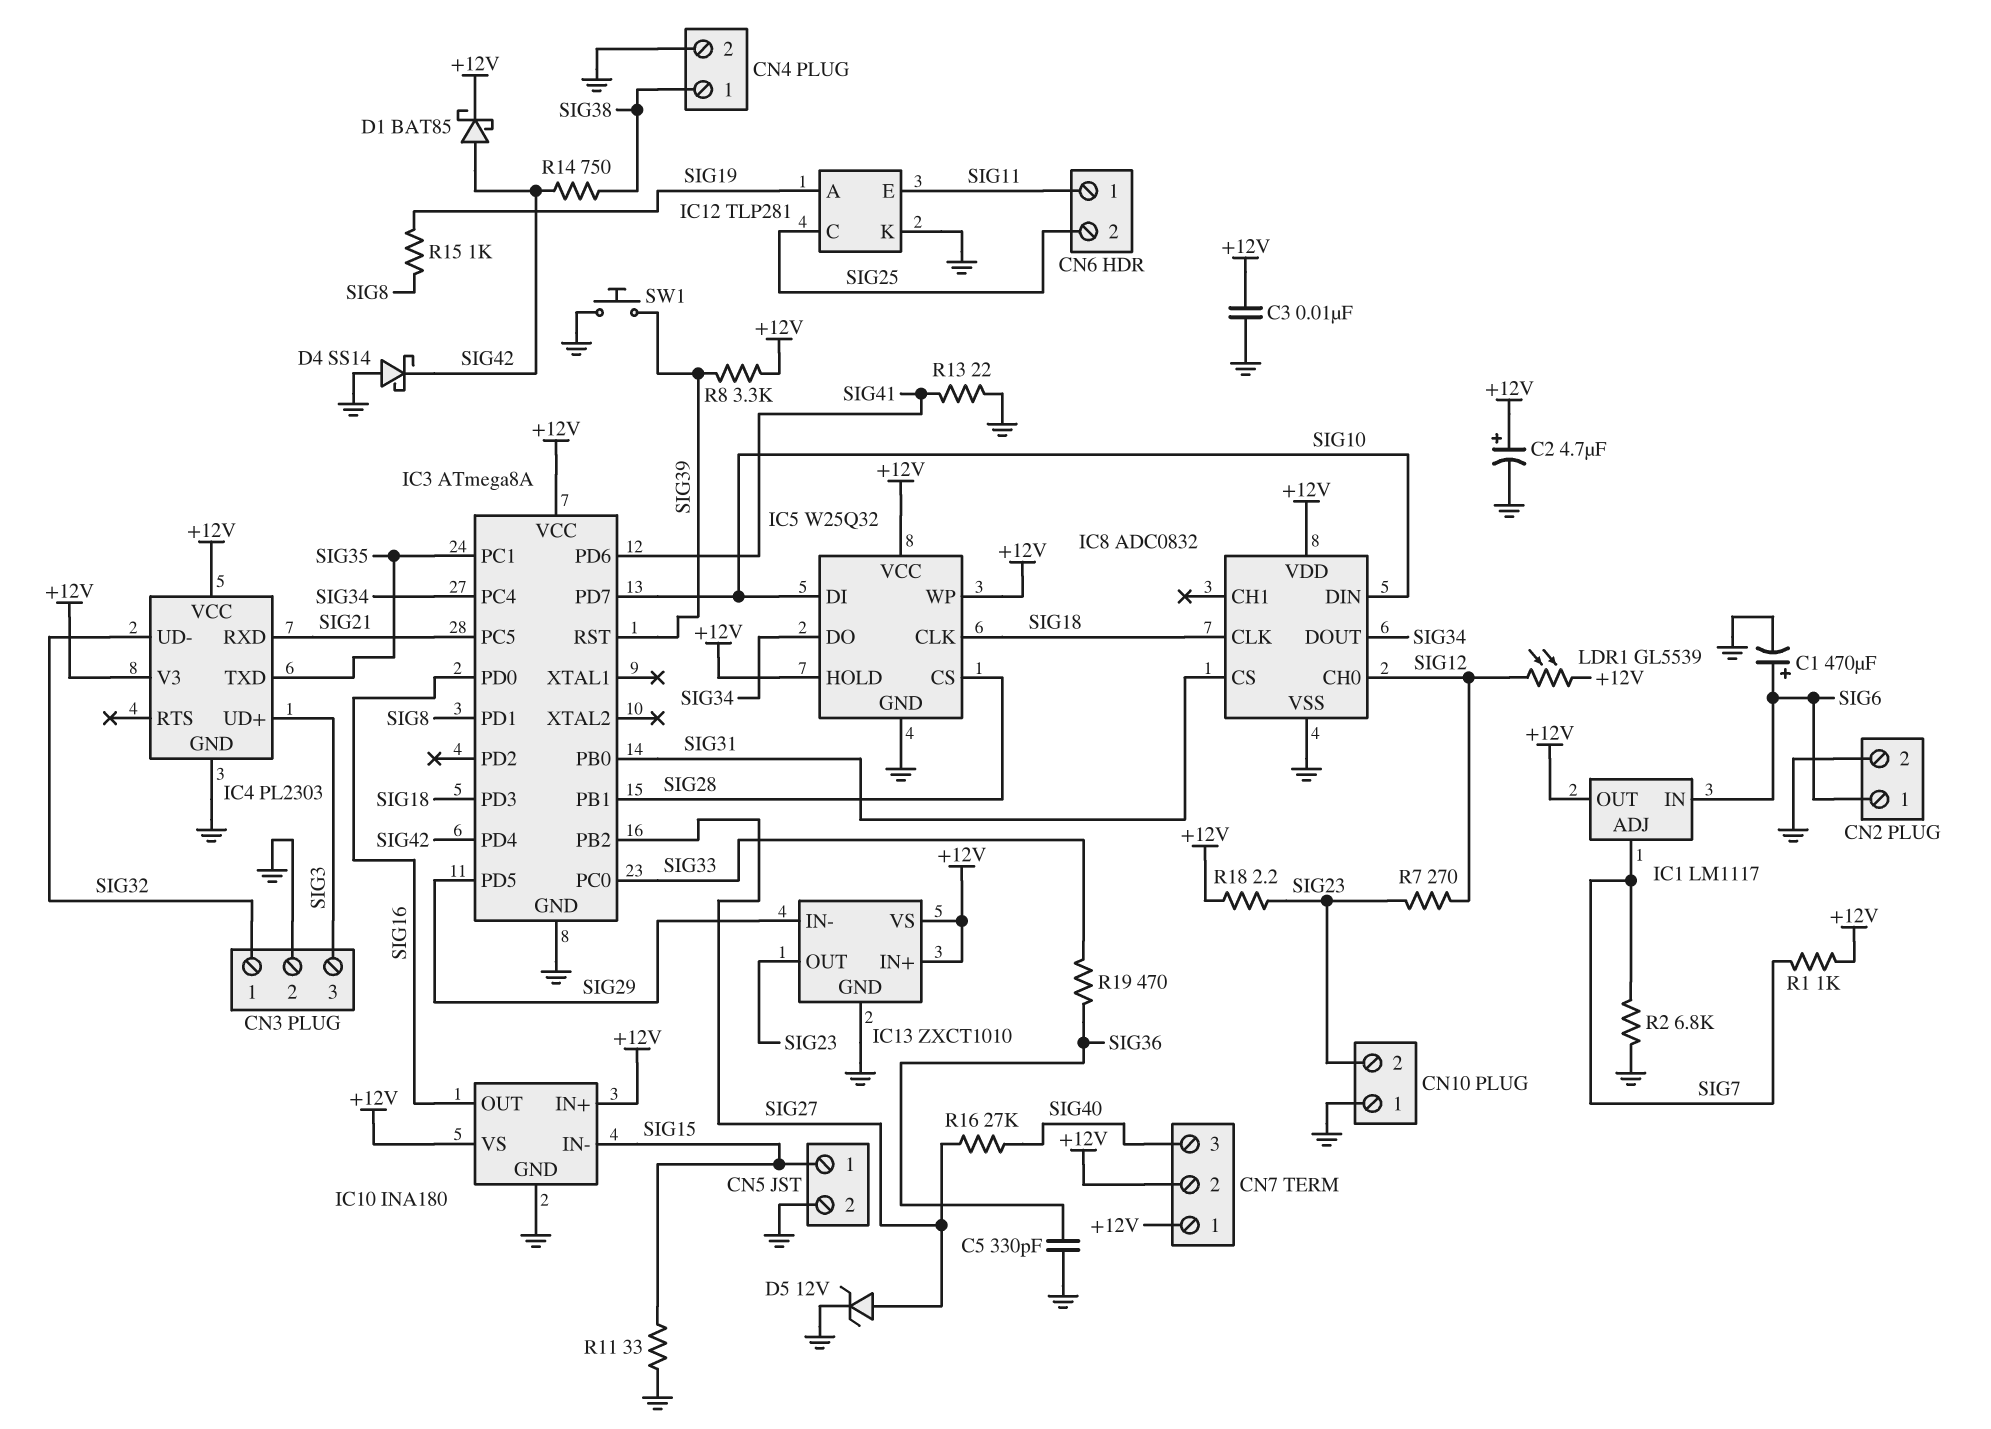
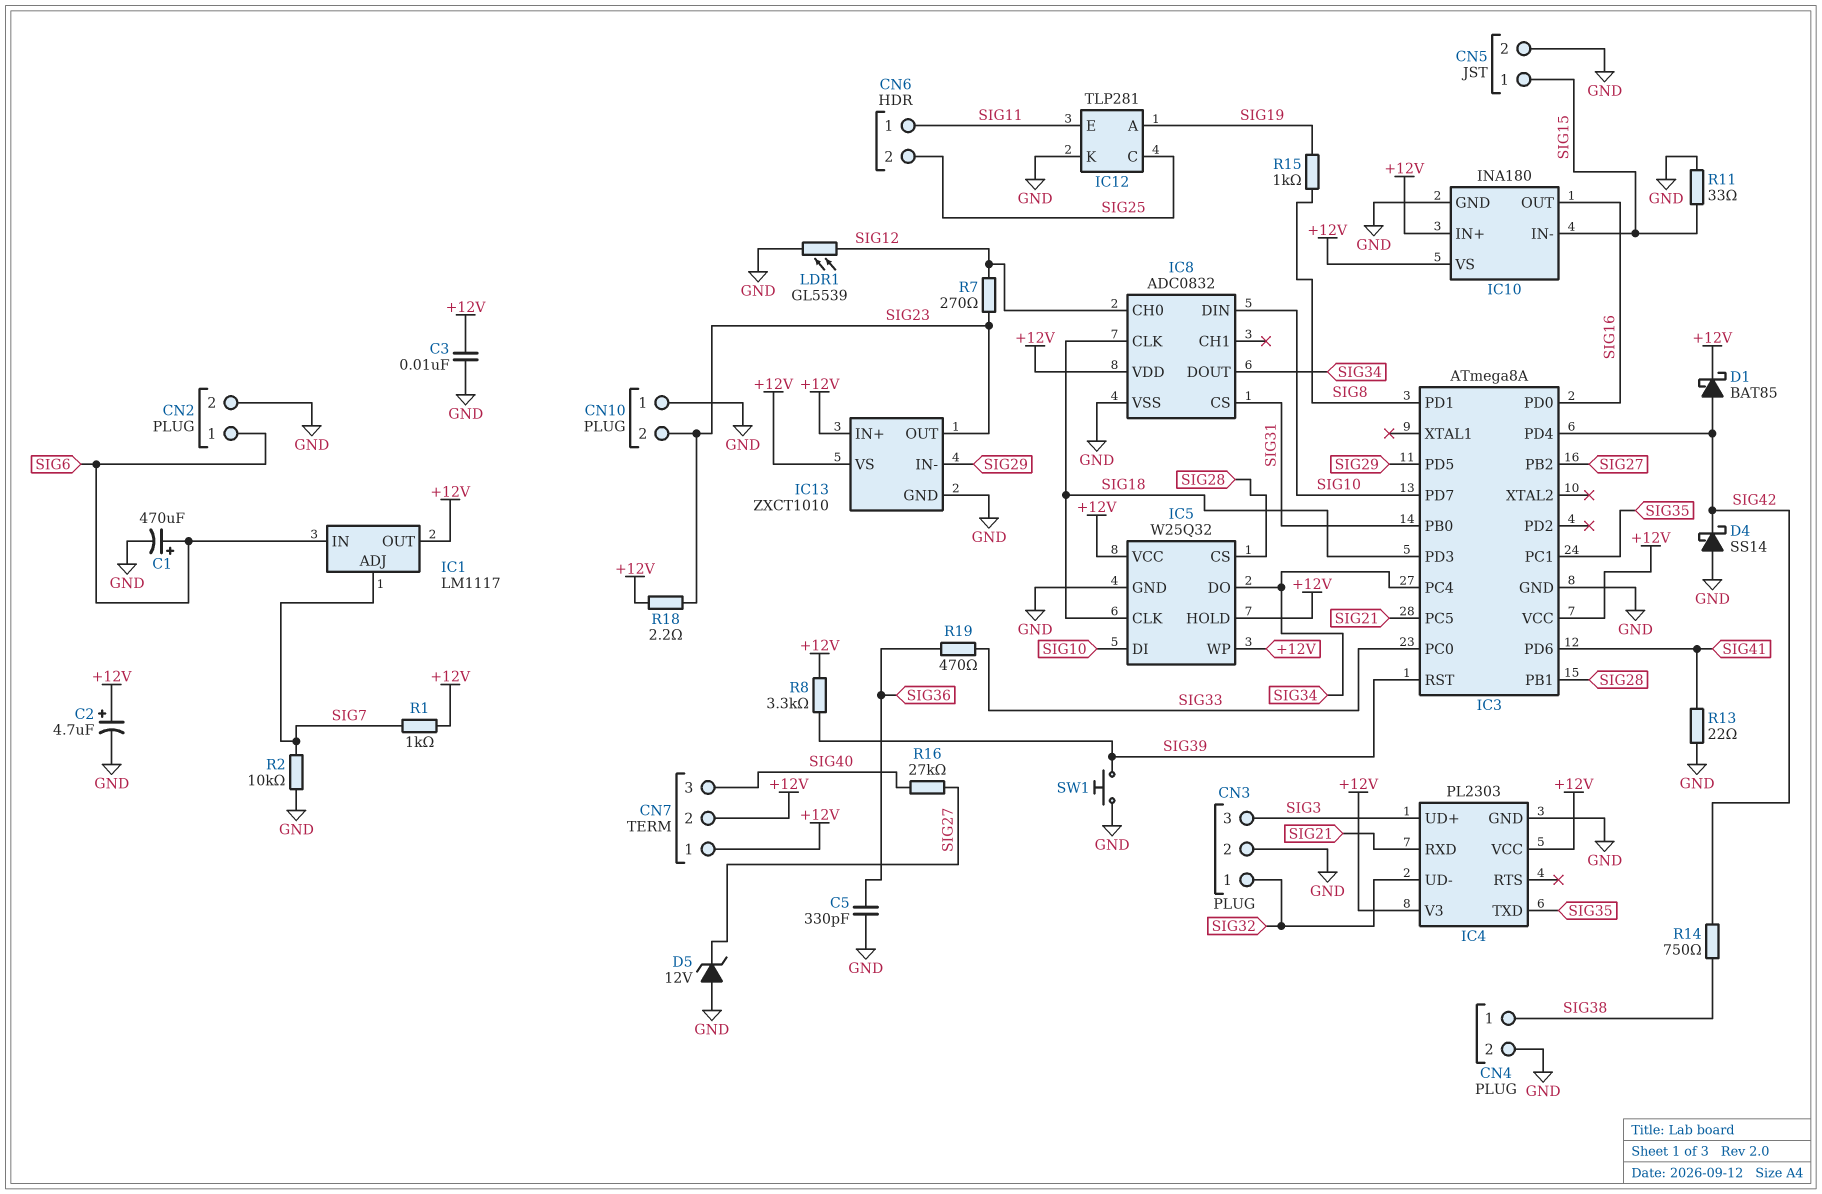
D5: zener 12V (A SIG27, K GND) -> zener 12V (A GND, K SIG27)
LDR1: GL5539 (+12V, SIG12) -> GL5539 (GND, SIG12)
R2: 6.8k (GND, SIG7) -> 10k (GND, SIG7)

